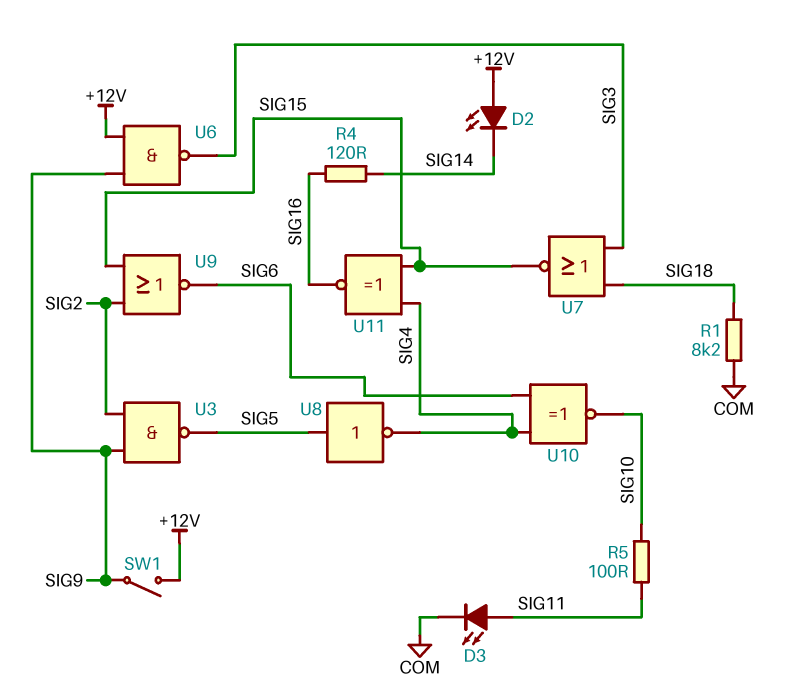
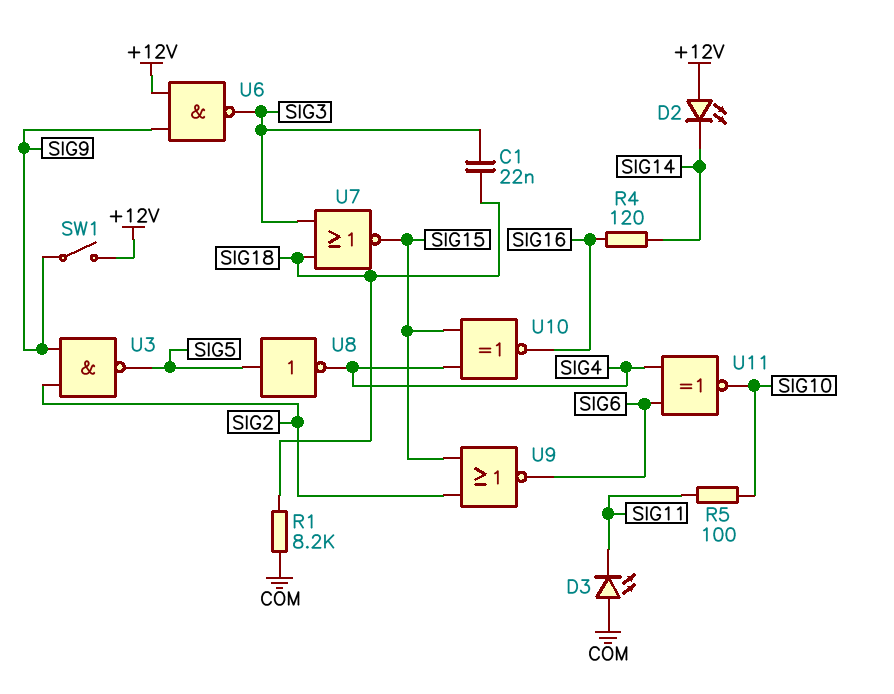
C1: none -> 22nF (SIG3, SIG18)
D3: LED (A SIG11, K COM) -> LED (A COM, K SIG11)
U10: XNOR (in SIG4, in SIG6, out SIG10) -> XNOR (in SIG4, in SIG15, out SIG16)
U11: XNOR (in SIG4, in SIG15, out SIG16) -> XNOR (in SIG4, in SIG6, out SIG10)

